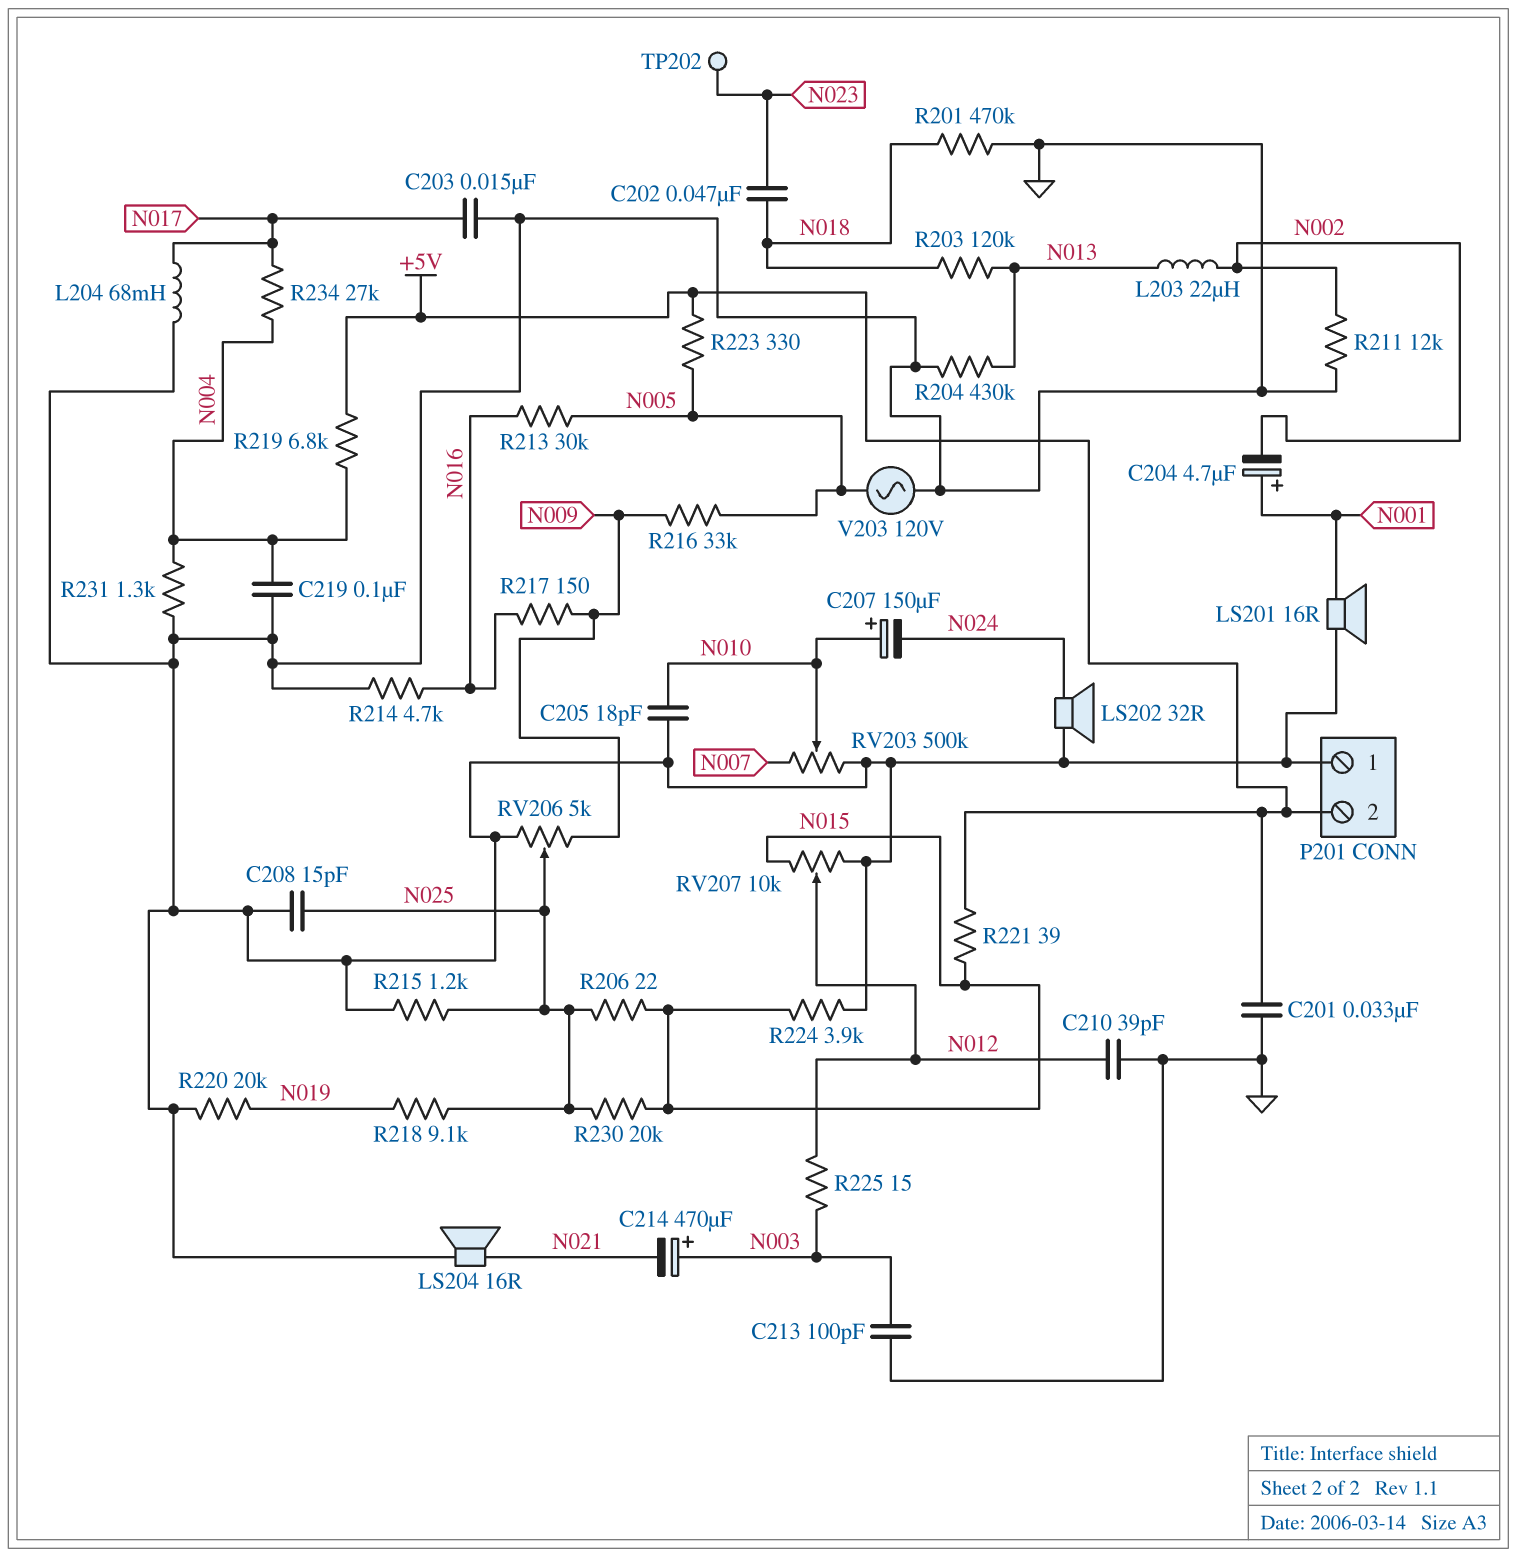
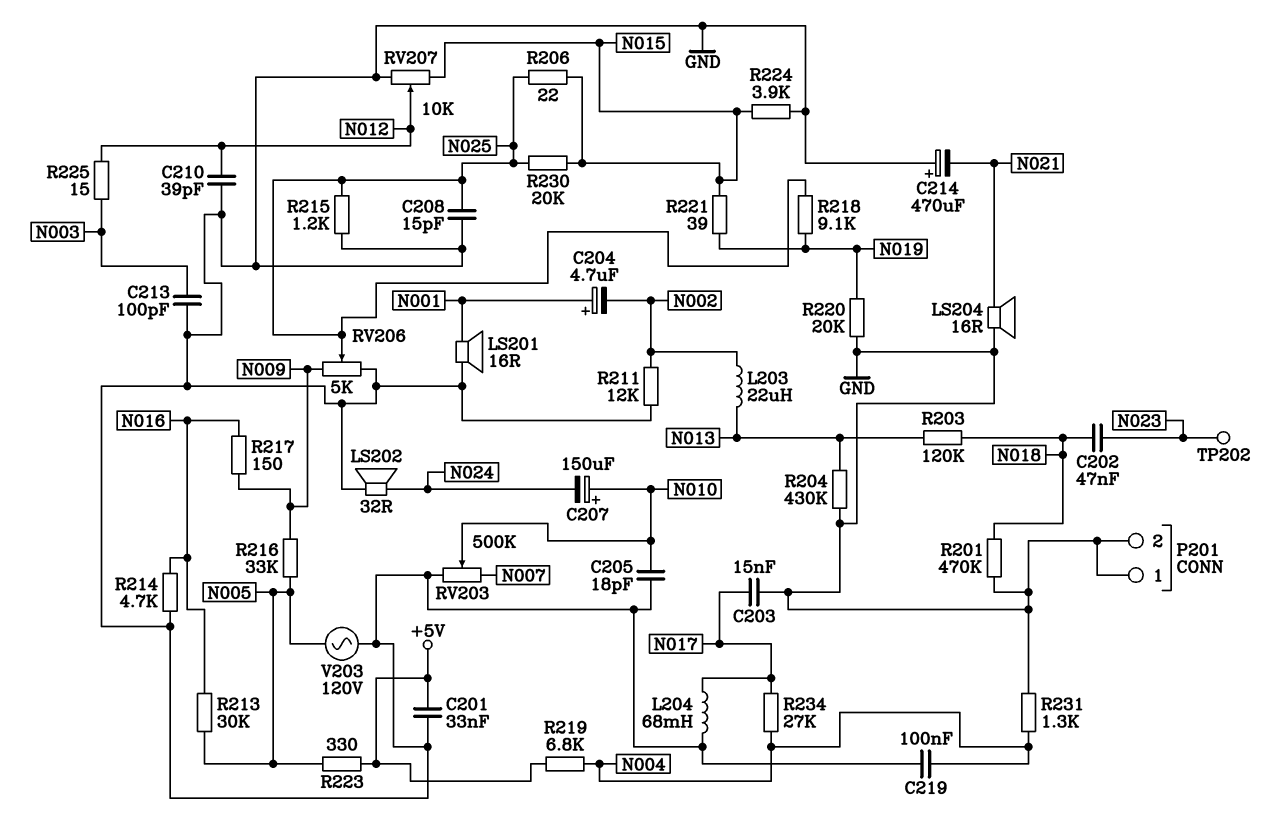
C214: 470uF (plus N003, minus N021) -> 470uF (plus GND, minus N021)
P201 pin 2: +5V -> GND
R221: 39 (+5V, N015) -> 39 (N015, N019)

